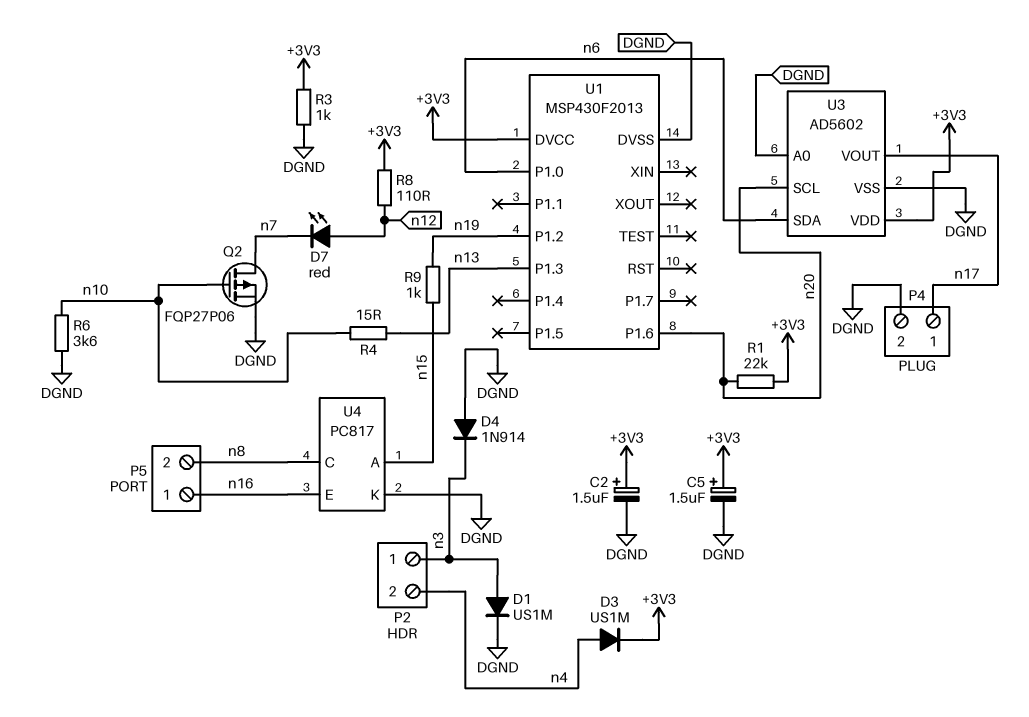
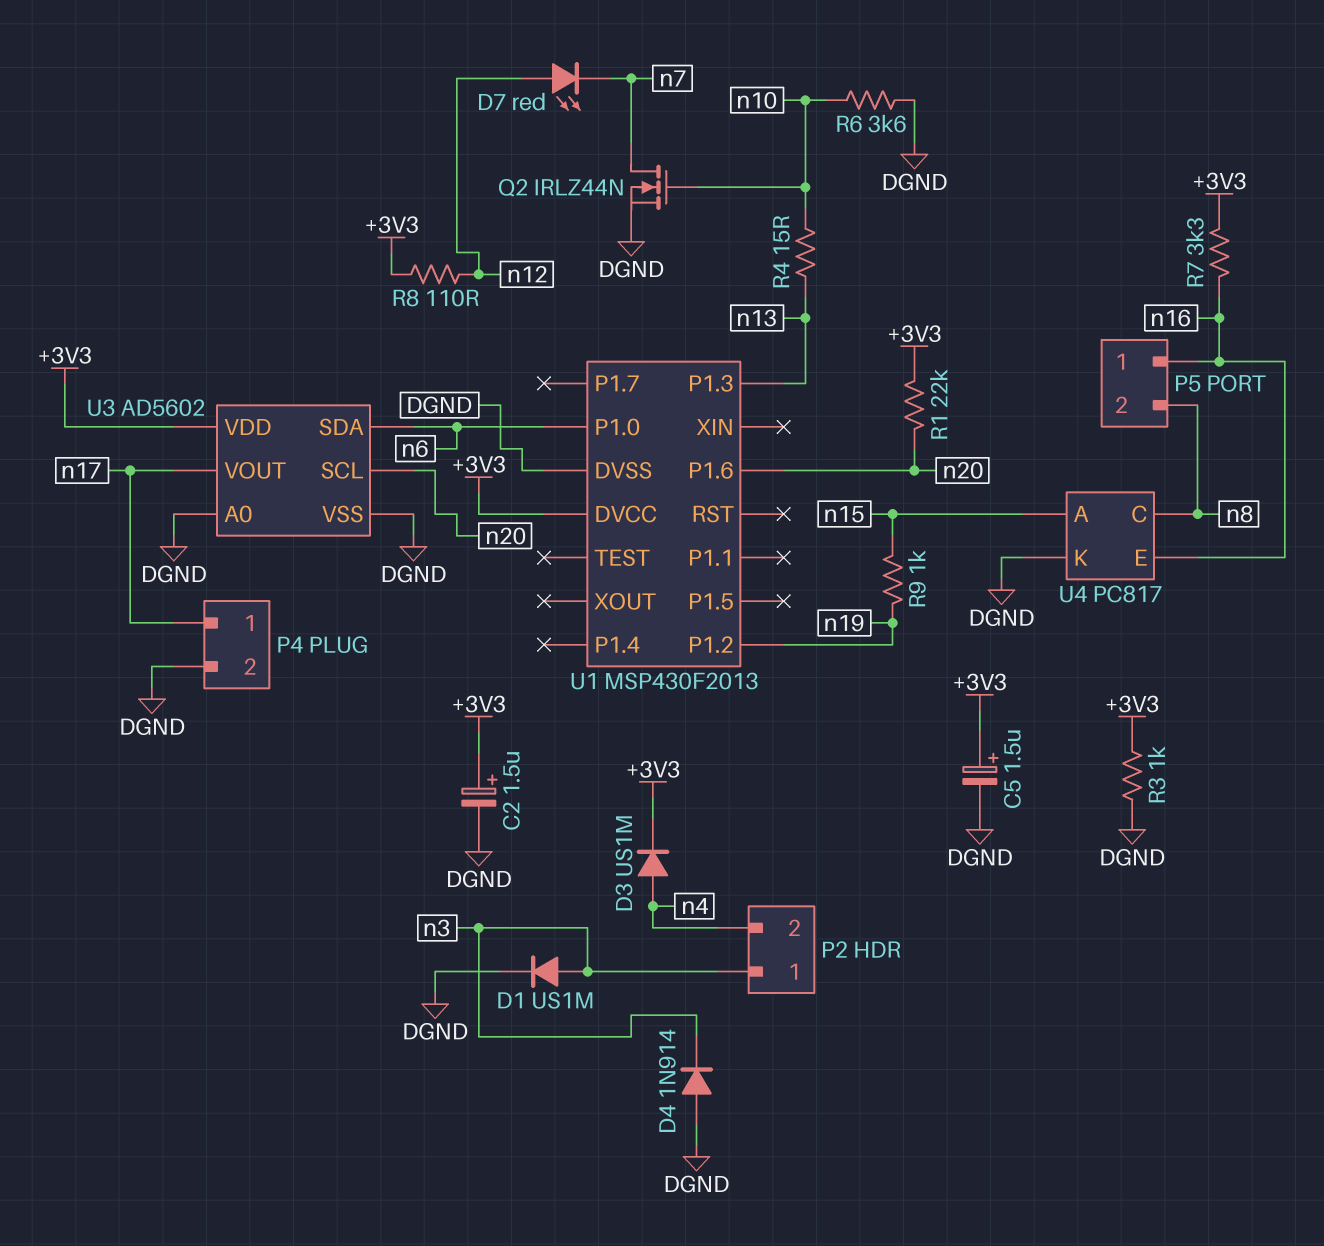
Q2: PMOS FQP27P06 (G n10, D n7, S DGND) -> NMOS IRLZ44N (G n10, D n7, S DGND)
R7: none -> 3.3k (+3V3, n16)

